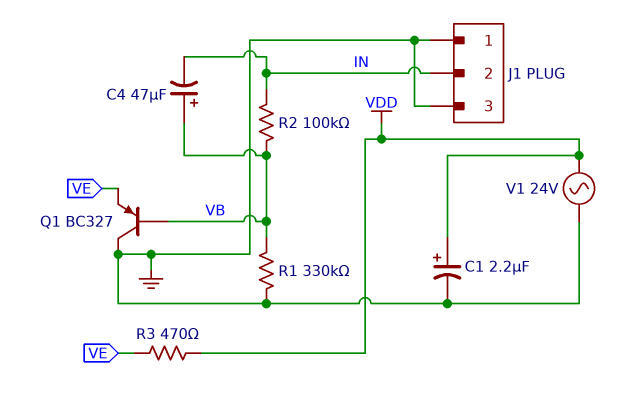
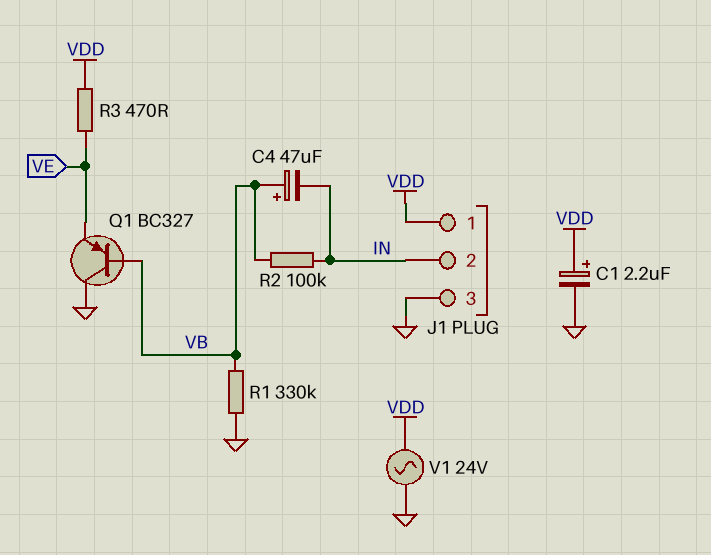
J1 pin 1: GND -> VDD

